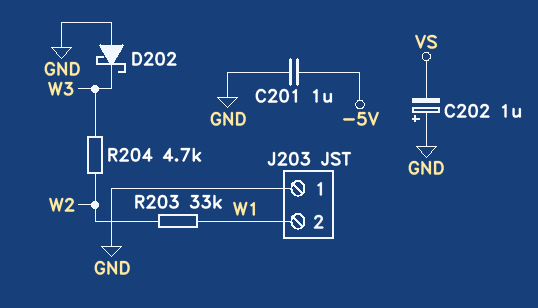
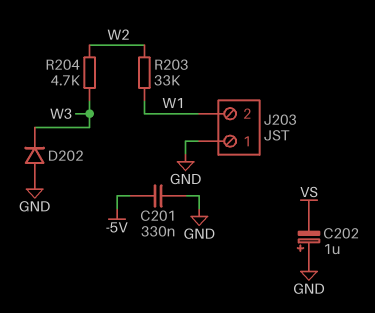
C201: 1uF (-5V, GND) -> 330nF (-5V, GND)
D202: schottky (A GND, K W3) -> diode (A GND, K W3)

